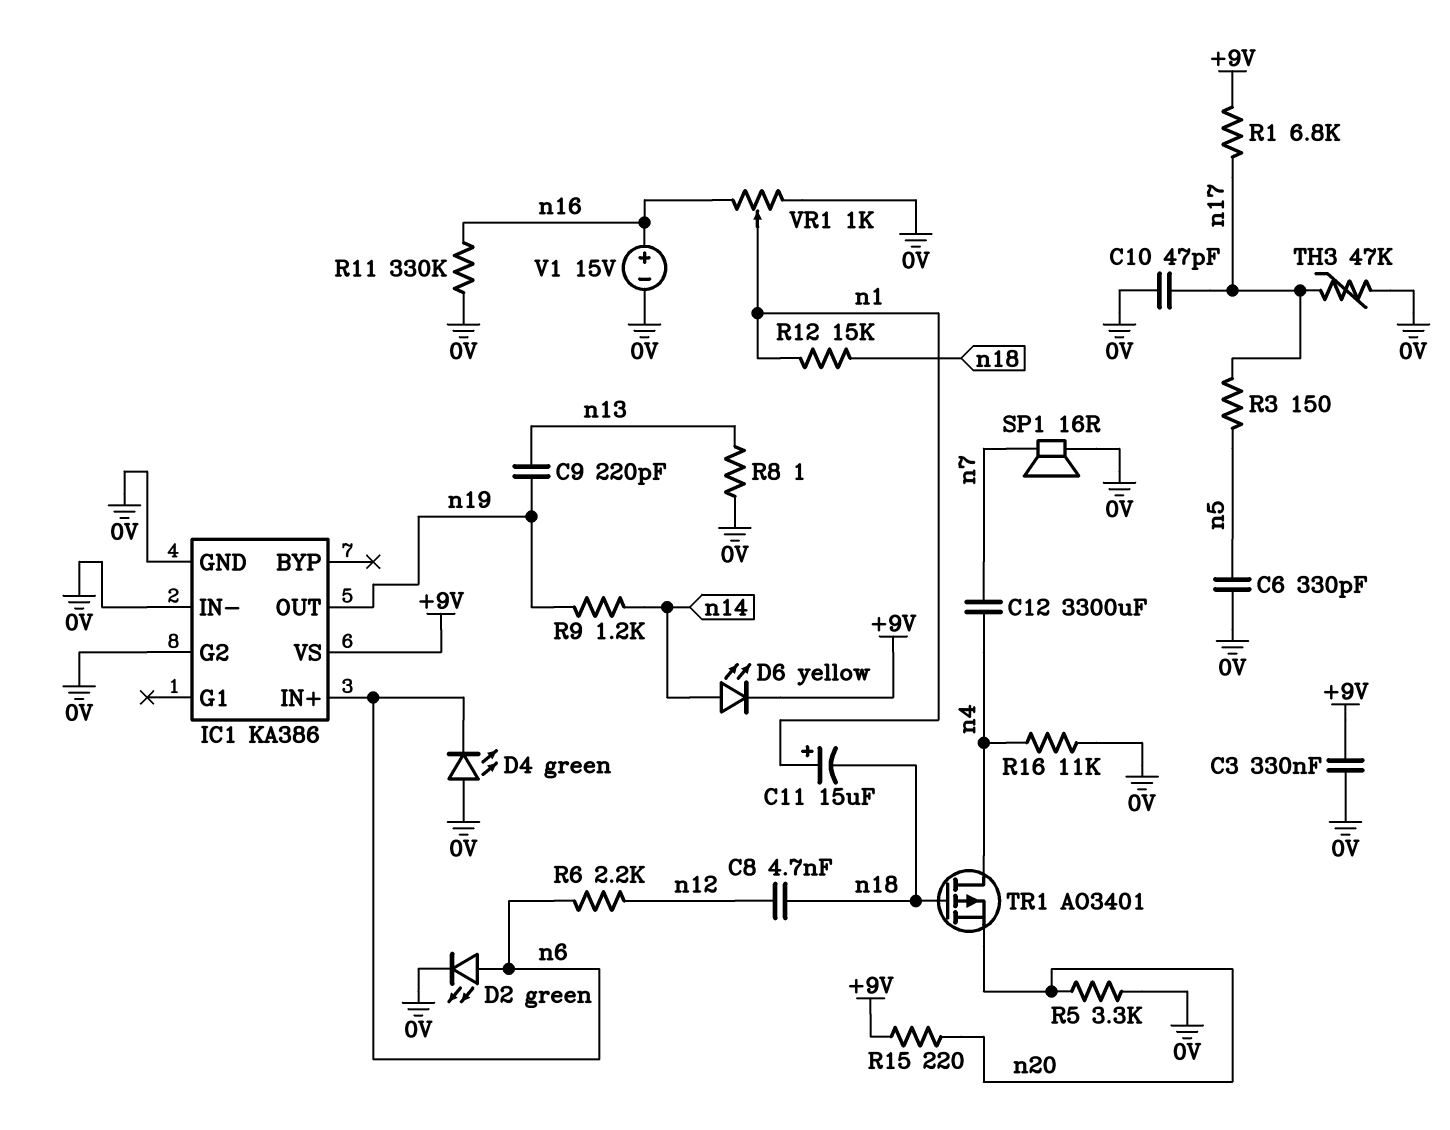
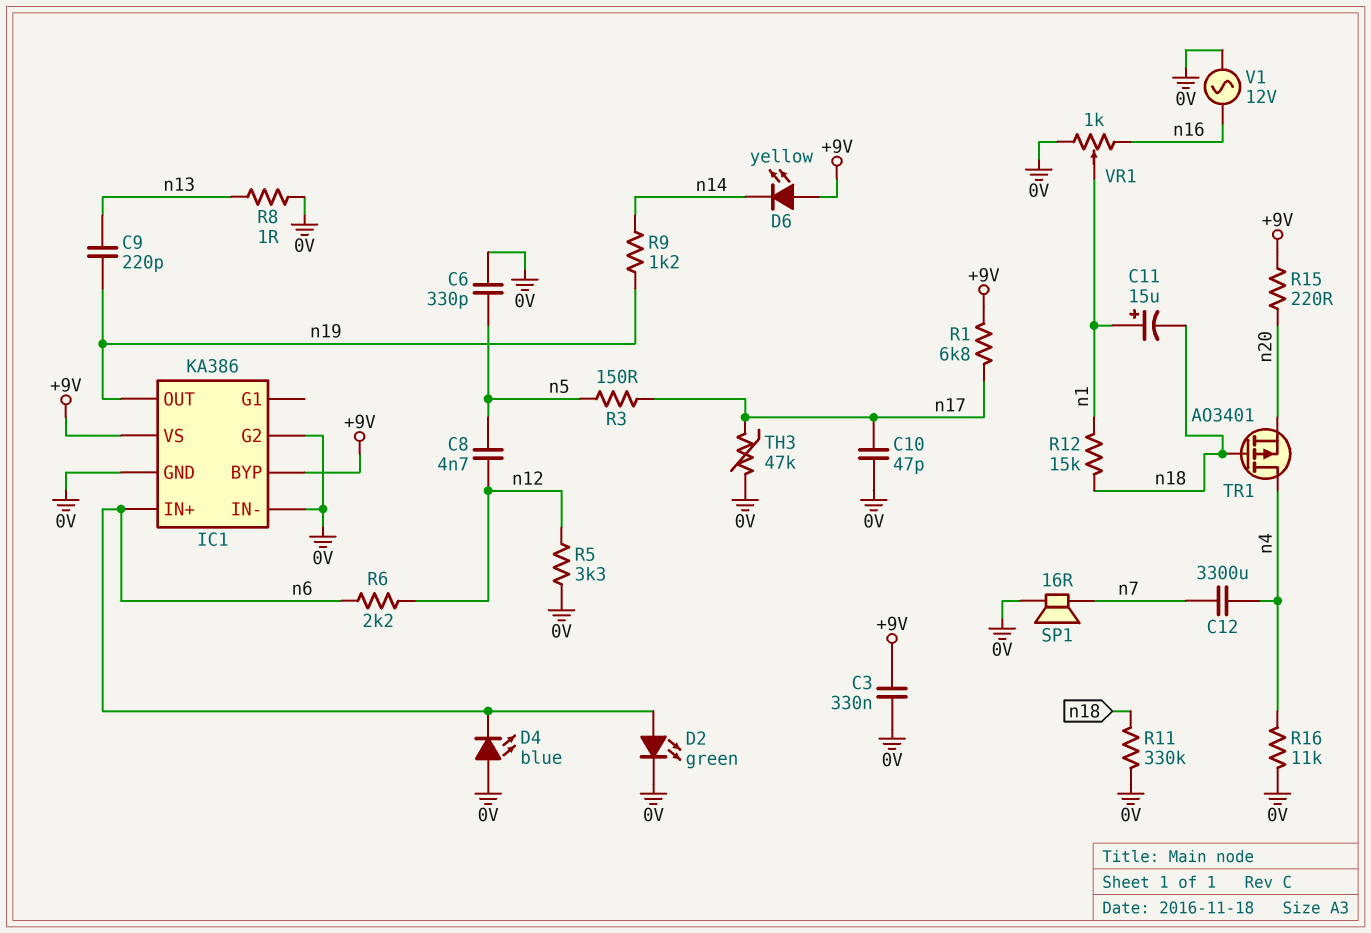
C8: 4.7nF (n12, n18) -> 4.7nF (n5, n12)
D4: LED green (A 0V, K n6) -> LED blue (A 0V, K n6)
D6: LED yellow (A n14, K +9V) -> LED yellow (A +9V, K n14)
IC1 pin BYP: none -> +9V
R5: 3.3k (0V, n20) -> 3.3k (0V, n12)
R11: 330k (0V, n16) -> 330k (0V, n18)
V1: 15V (plus n16, minus 0V) -> AC 12V (0V, n16)

